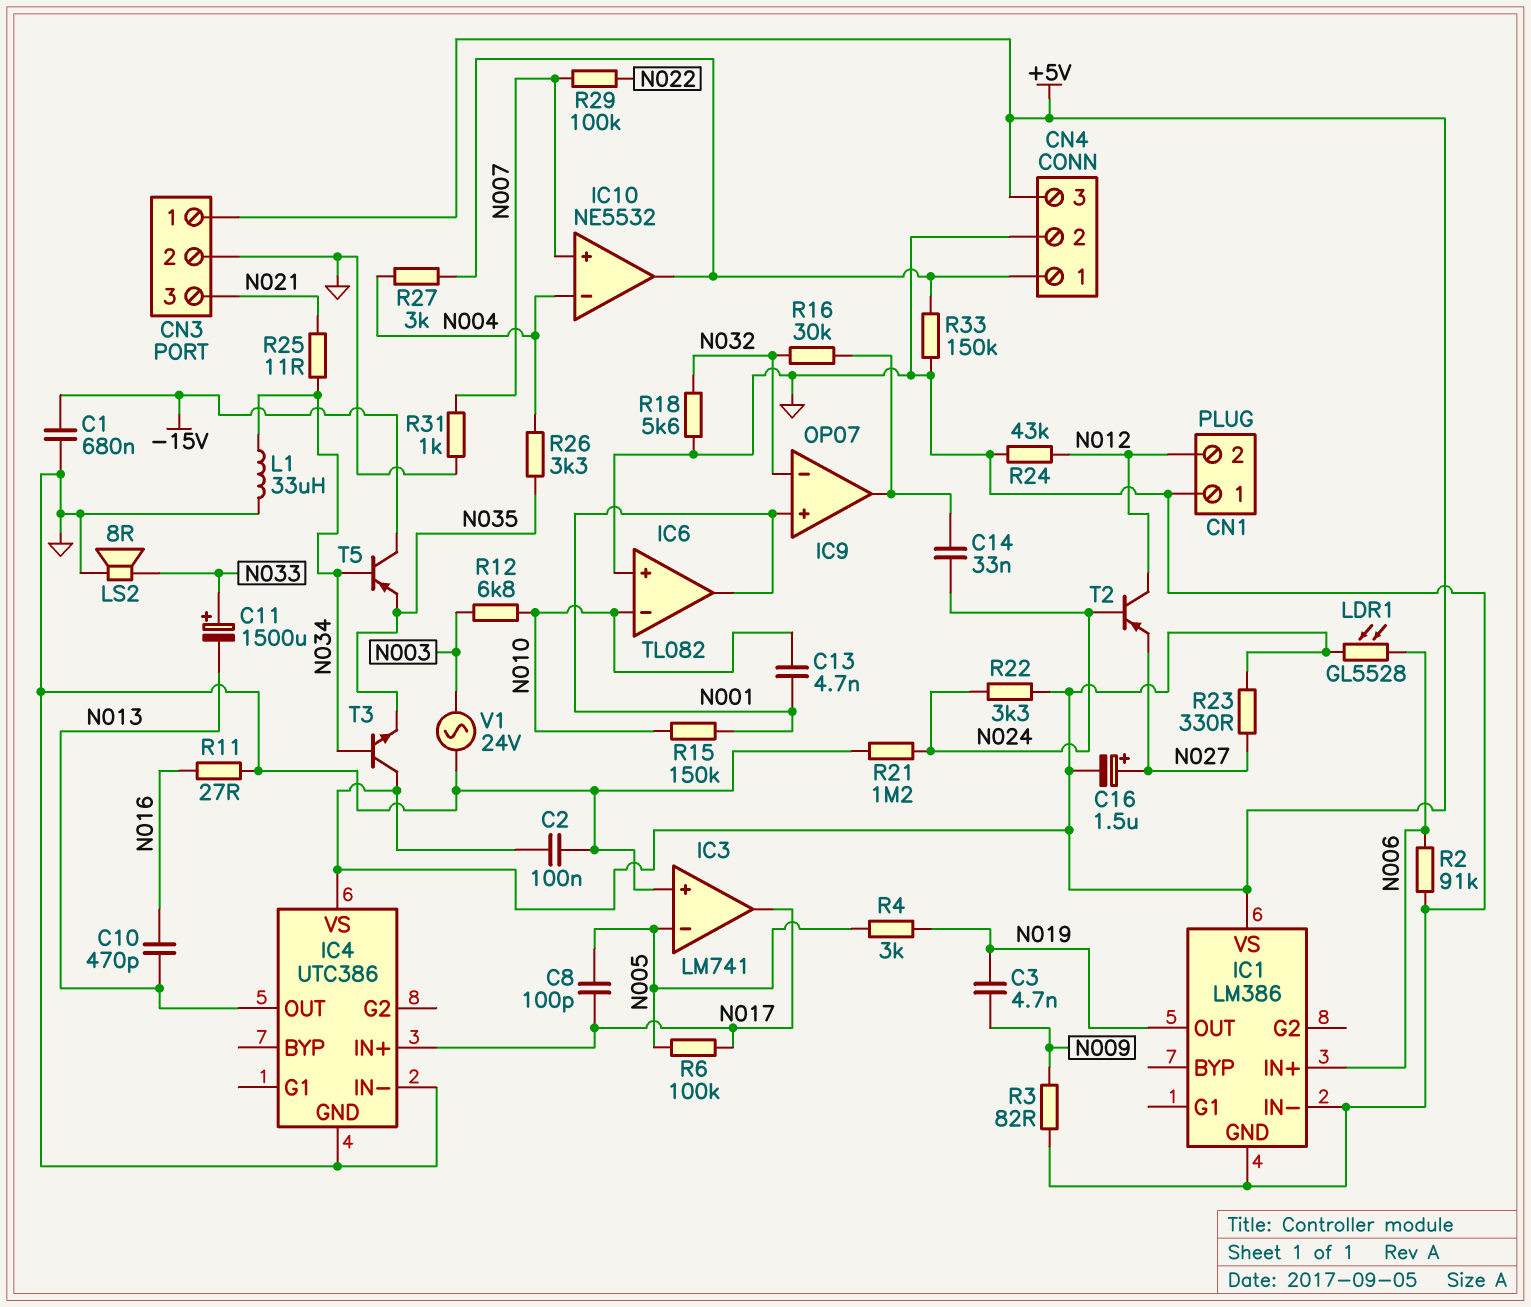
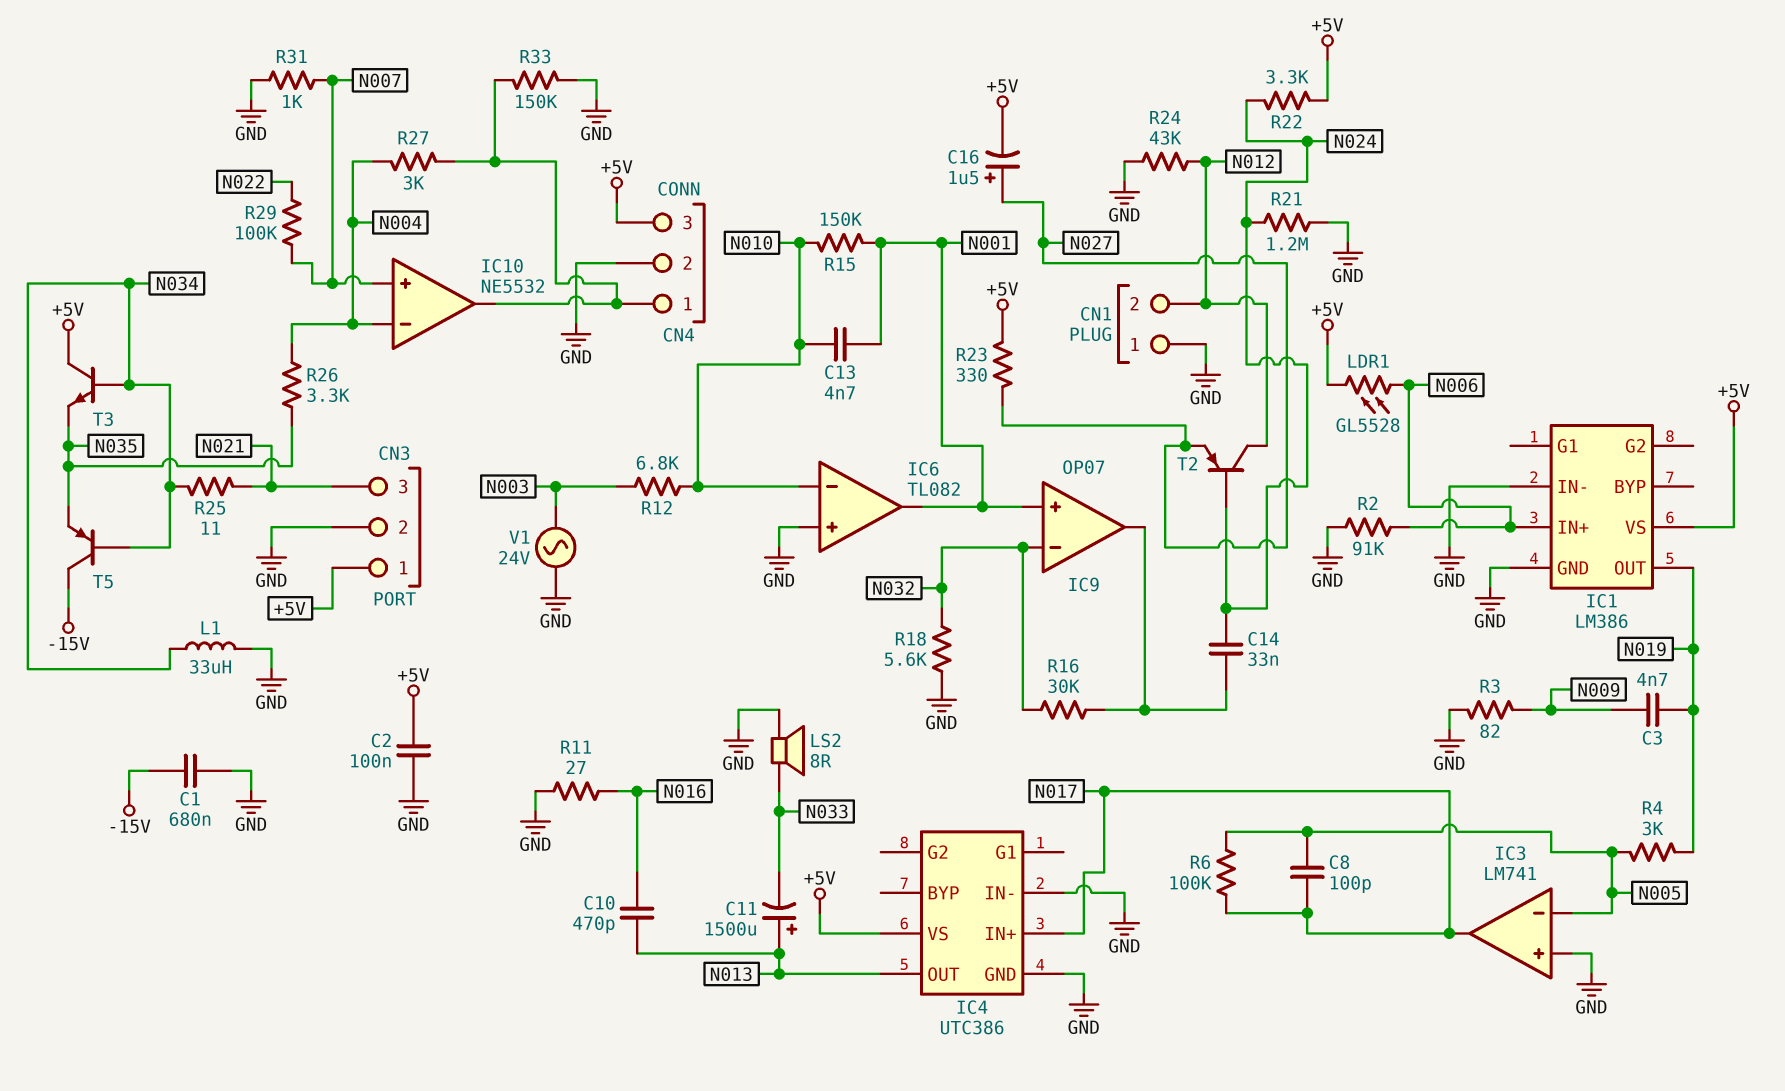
C11: 1500uF (plus N033, minus N013) -> 1500uF (plus N013, minus N033)

